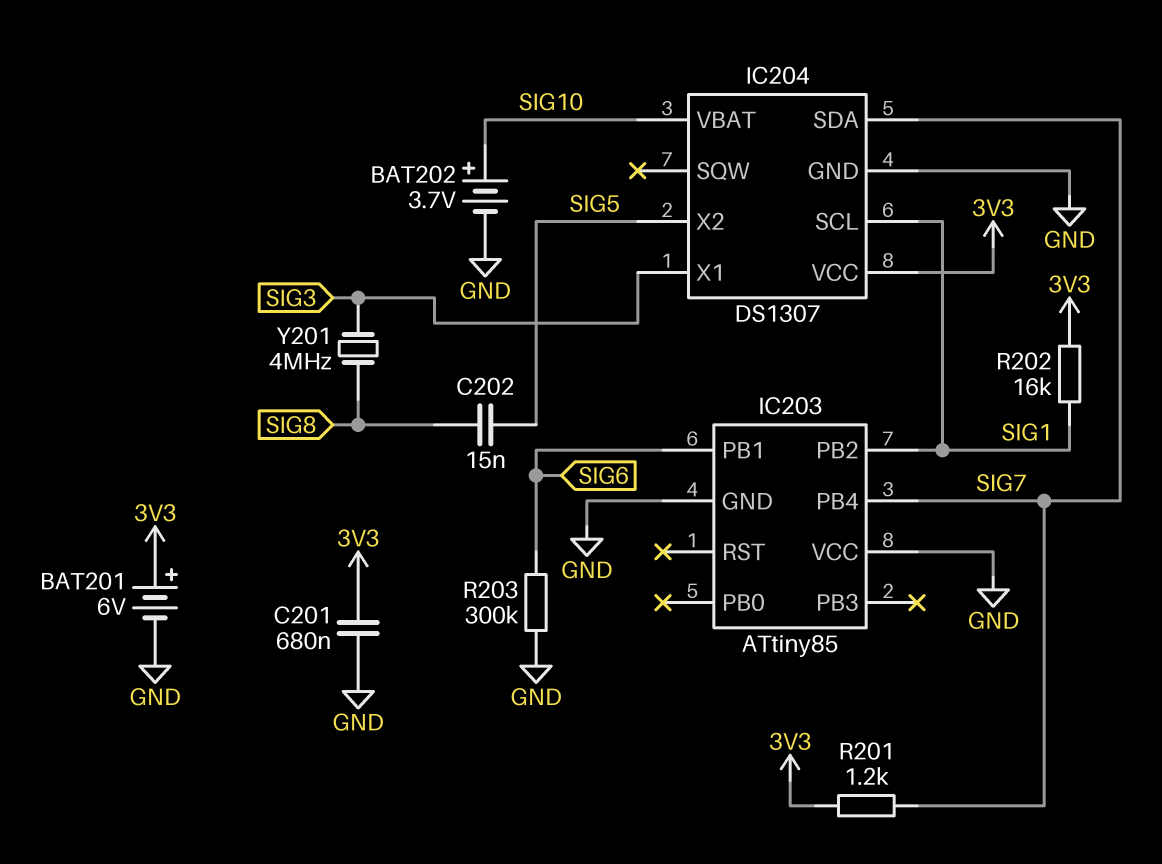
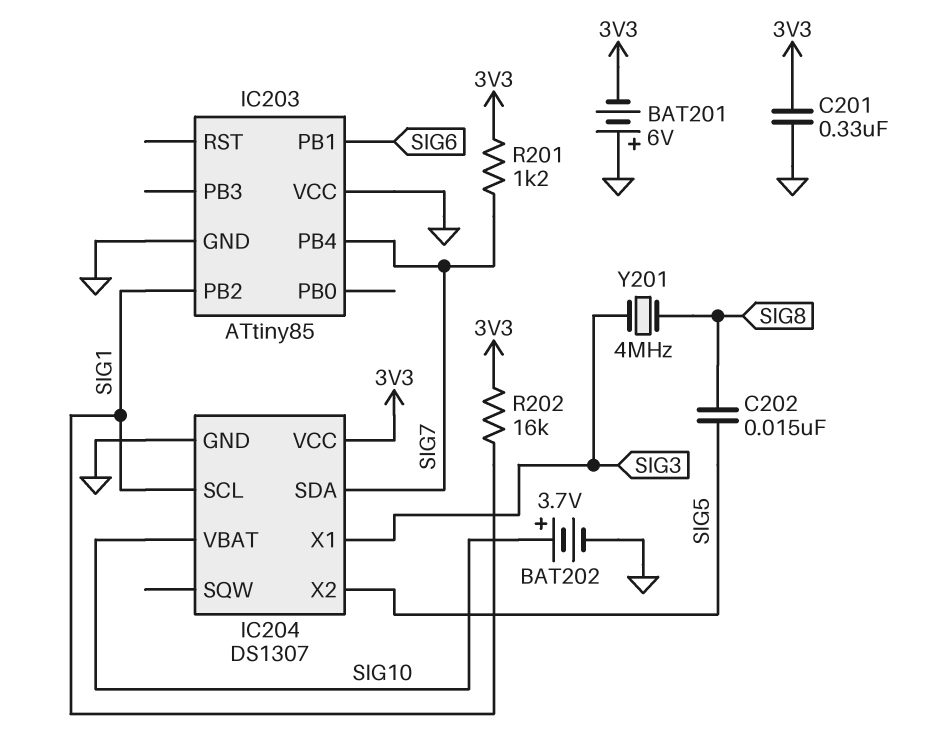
BAT201: 6V (plus 3V3, minus GND) -> 6V (plus GND, minus 3V3)
C201: 680nF (3V3, GND) -> 330nF (3V3, GND)
R203: 300k (GND, SIG6) -> none

